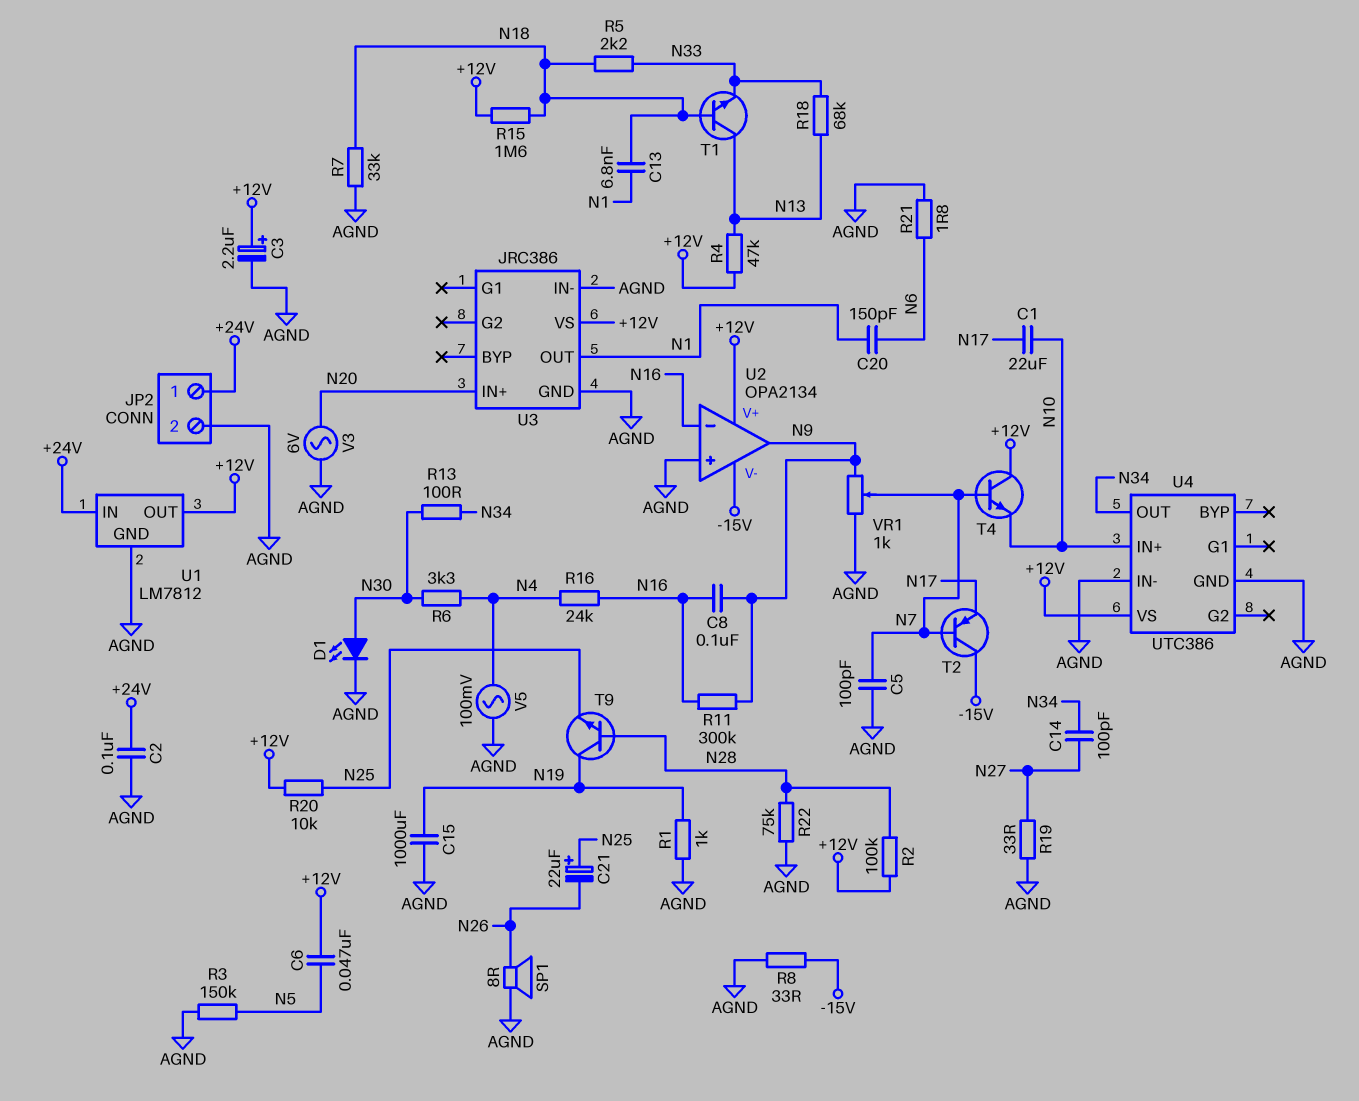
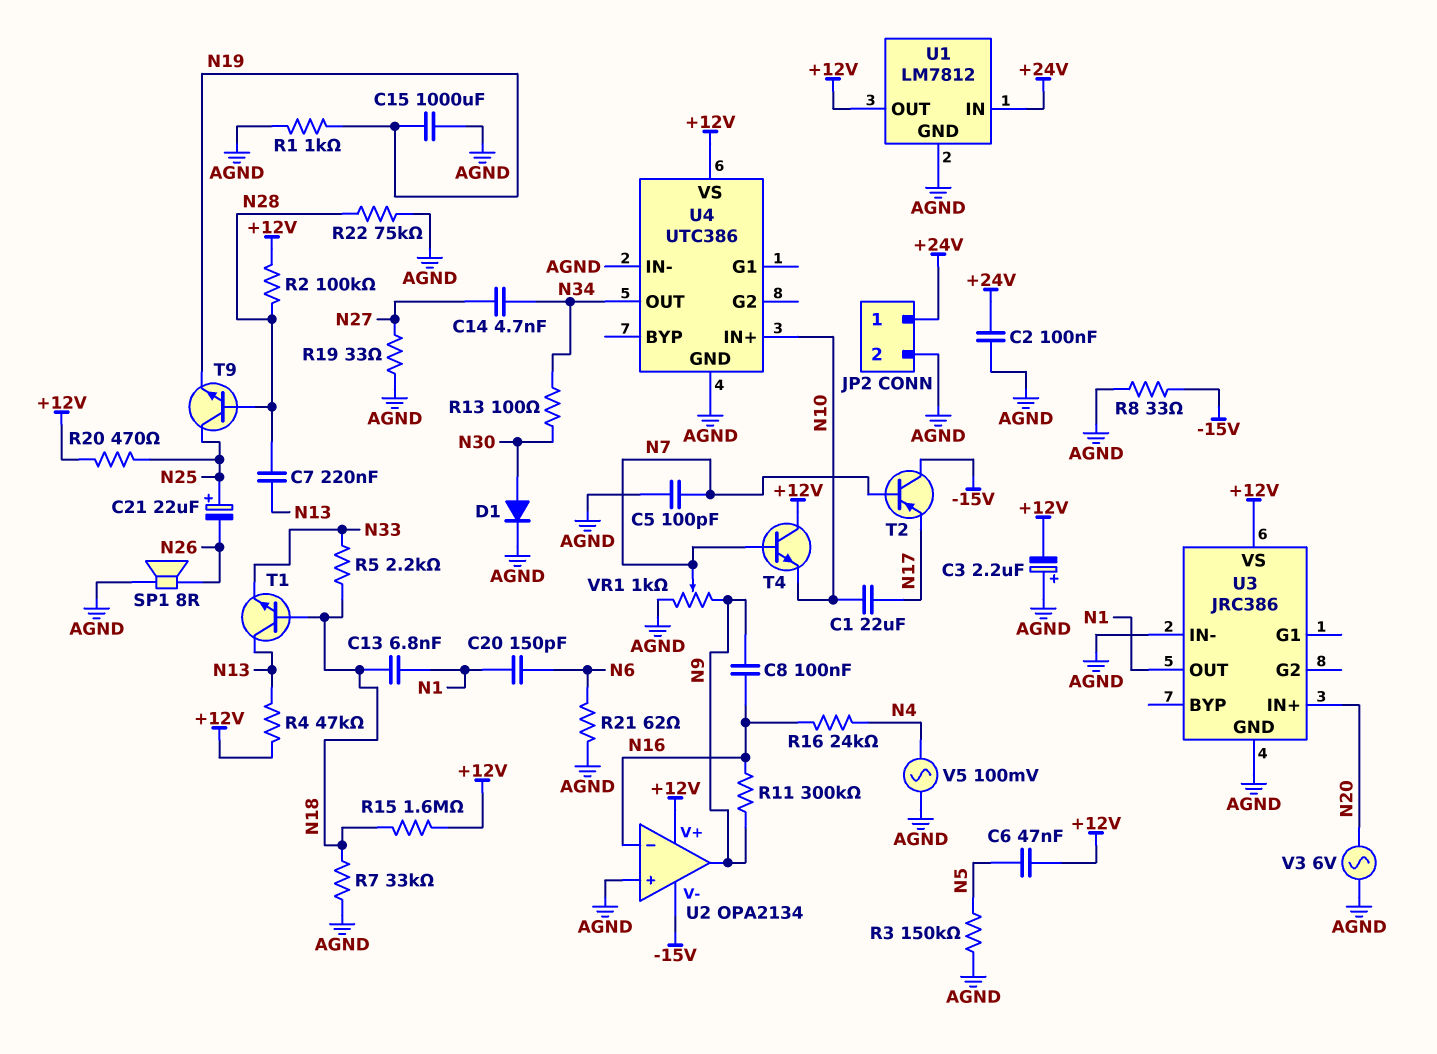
C3: 2.2uF (plus +12V, minus AGND) -> 2.2uF (plus AGND, minus +12V)
C7: none -> 220nF (N13, N28)
C14: 100pF (N27, N34) -> 4.7nF (N27, N34)
D1: LED (A N30, K AGND) -> diode (A N30, K AGND)
R6: 3.3k (N4, N30) -> none
R18: 68k (N13, N33) -> none
R20: 10k (+12V, N25) -> 470 (+12V, N25)
R21: 1.8 (AGND, N6) -> 62 (AGND, N6)
T9: NPN (B N28, C N19, E N25) -> NPN (B N28, C N25, E N19)

